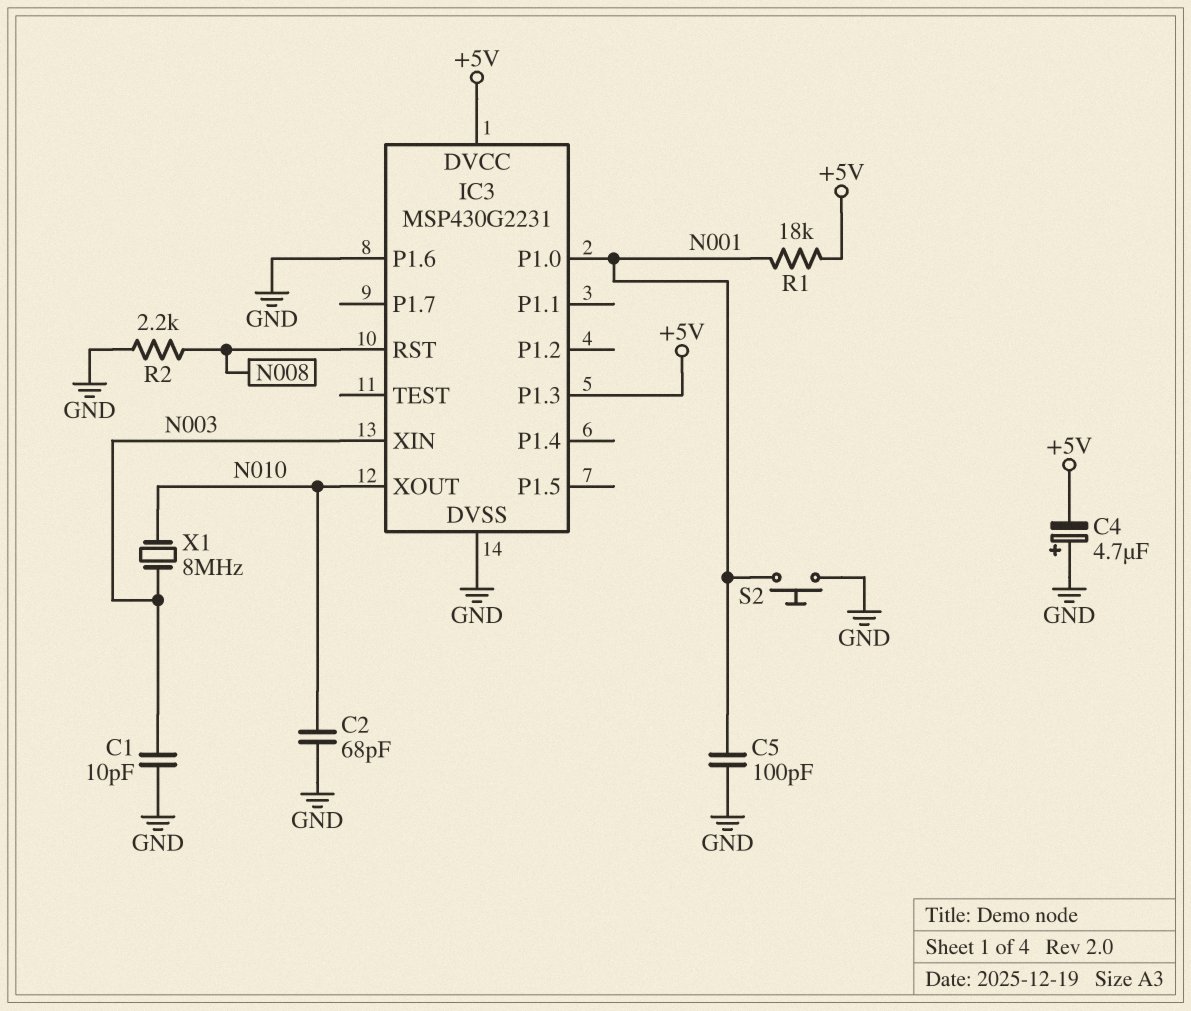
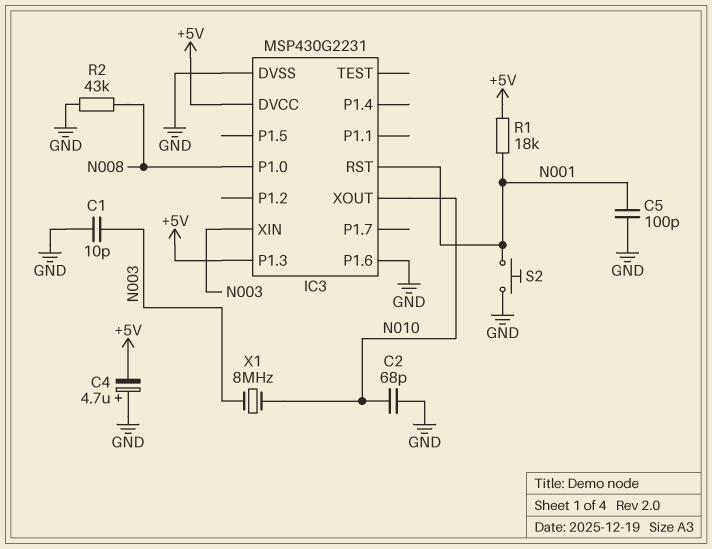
IC3 pin P1.0: N001 -> N008
IC3 pin RST: N008 -> N001
R2: 2.2k (GND, N008) -> 43k (GND, N008)

